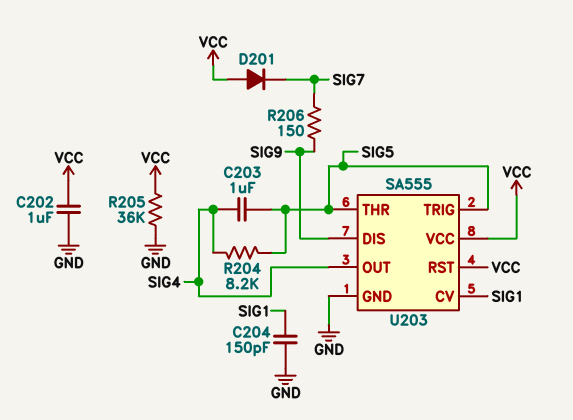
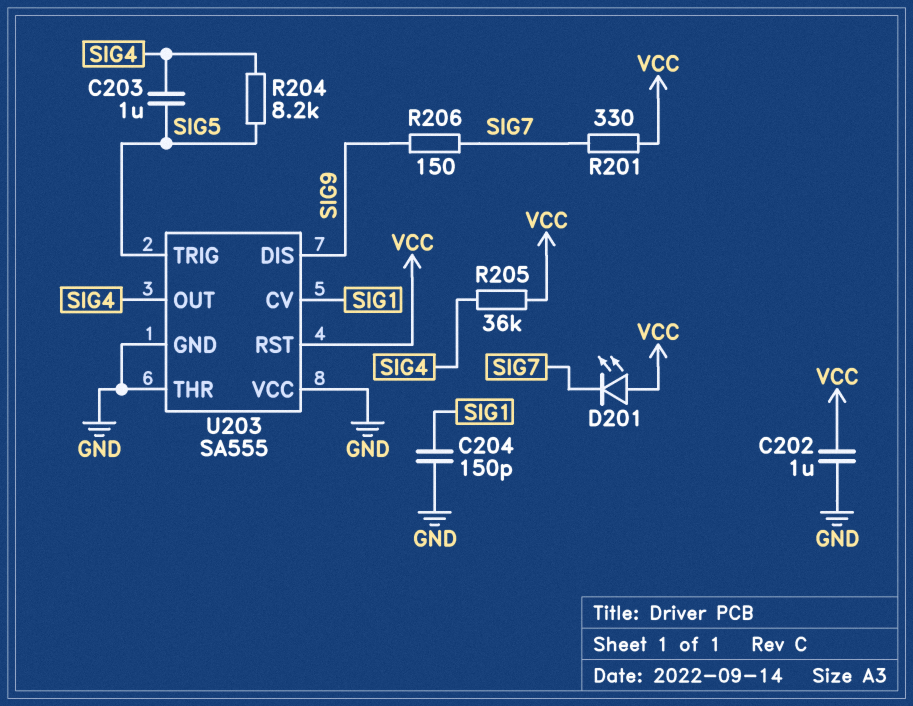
D201: diode (A VCC, K SIG7) -> LED (A VCC, K SIG7)
R201: none -> 330 (SIG7, VCC)
R205: 36k (GND, VCC) -> 36k (SIG4, VCC)
U203 pin THR: SIG5 -> GND
U203 pin VCC: VCC -> GND

